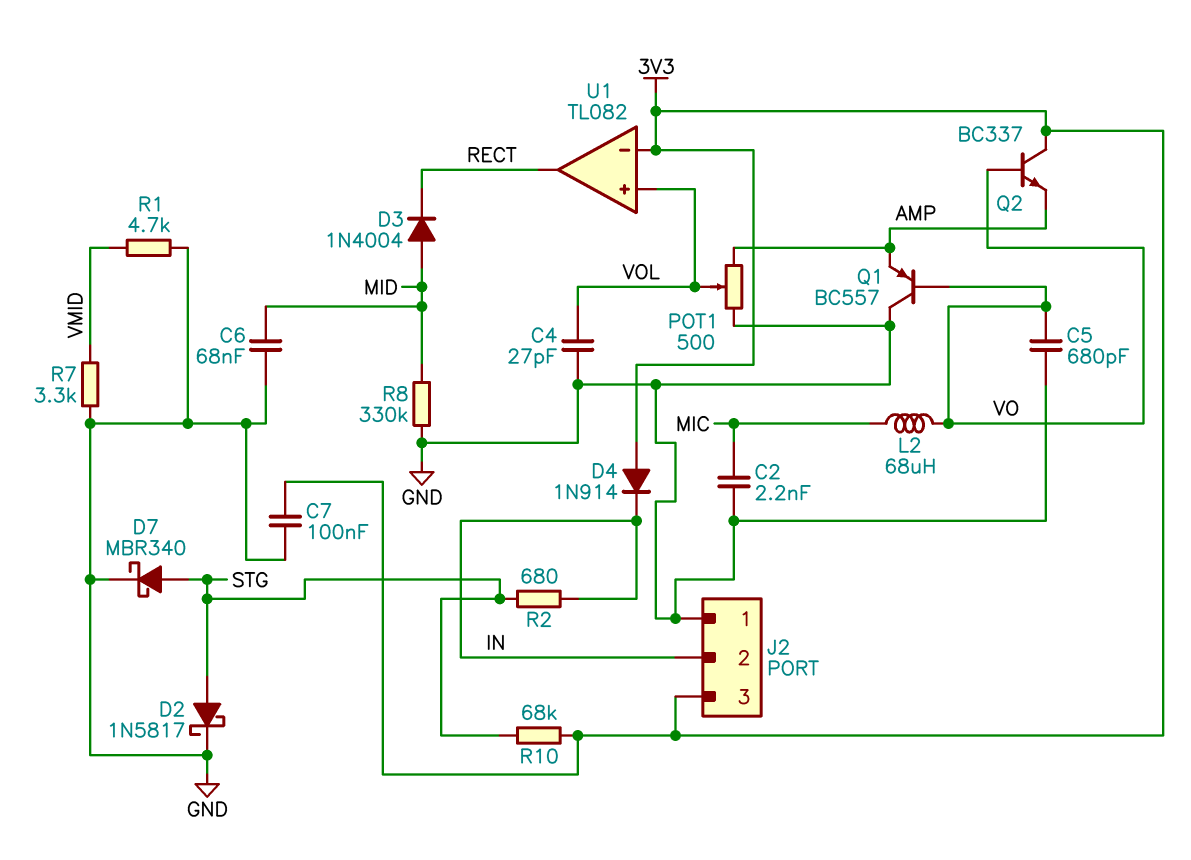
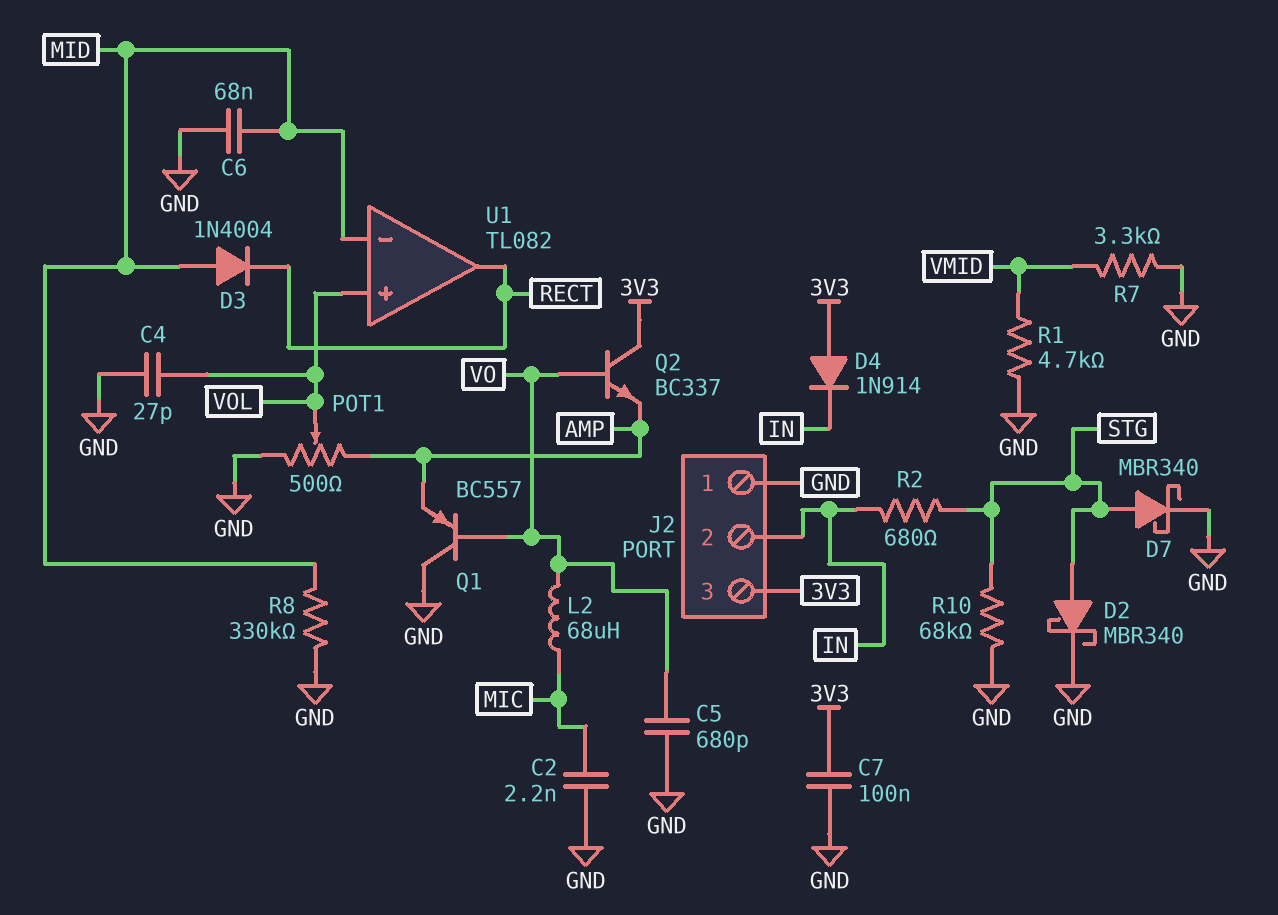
D2: schottky 1N5817 (A STG, K GND) -> schottky MBR340 (A STG, K GND)
R10: 68k (3V3, STG) -> 68k (GND, STG)
U1 pin in-: 3V3 -> MID

